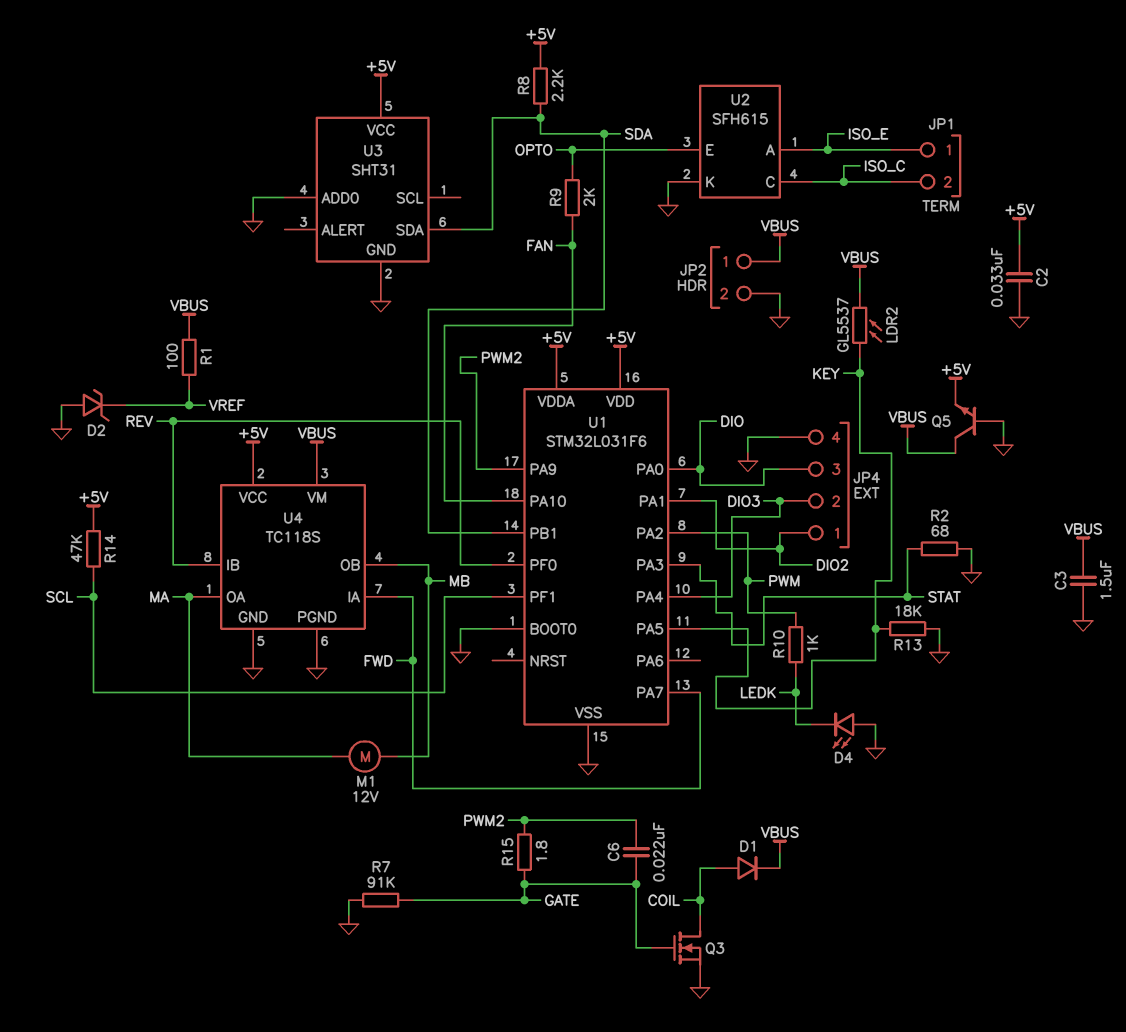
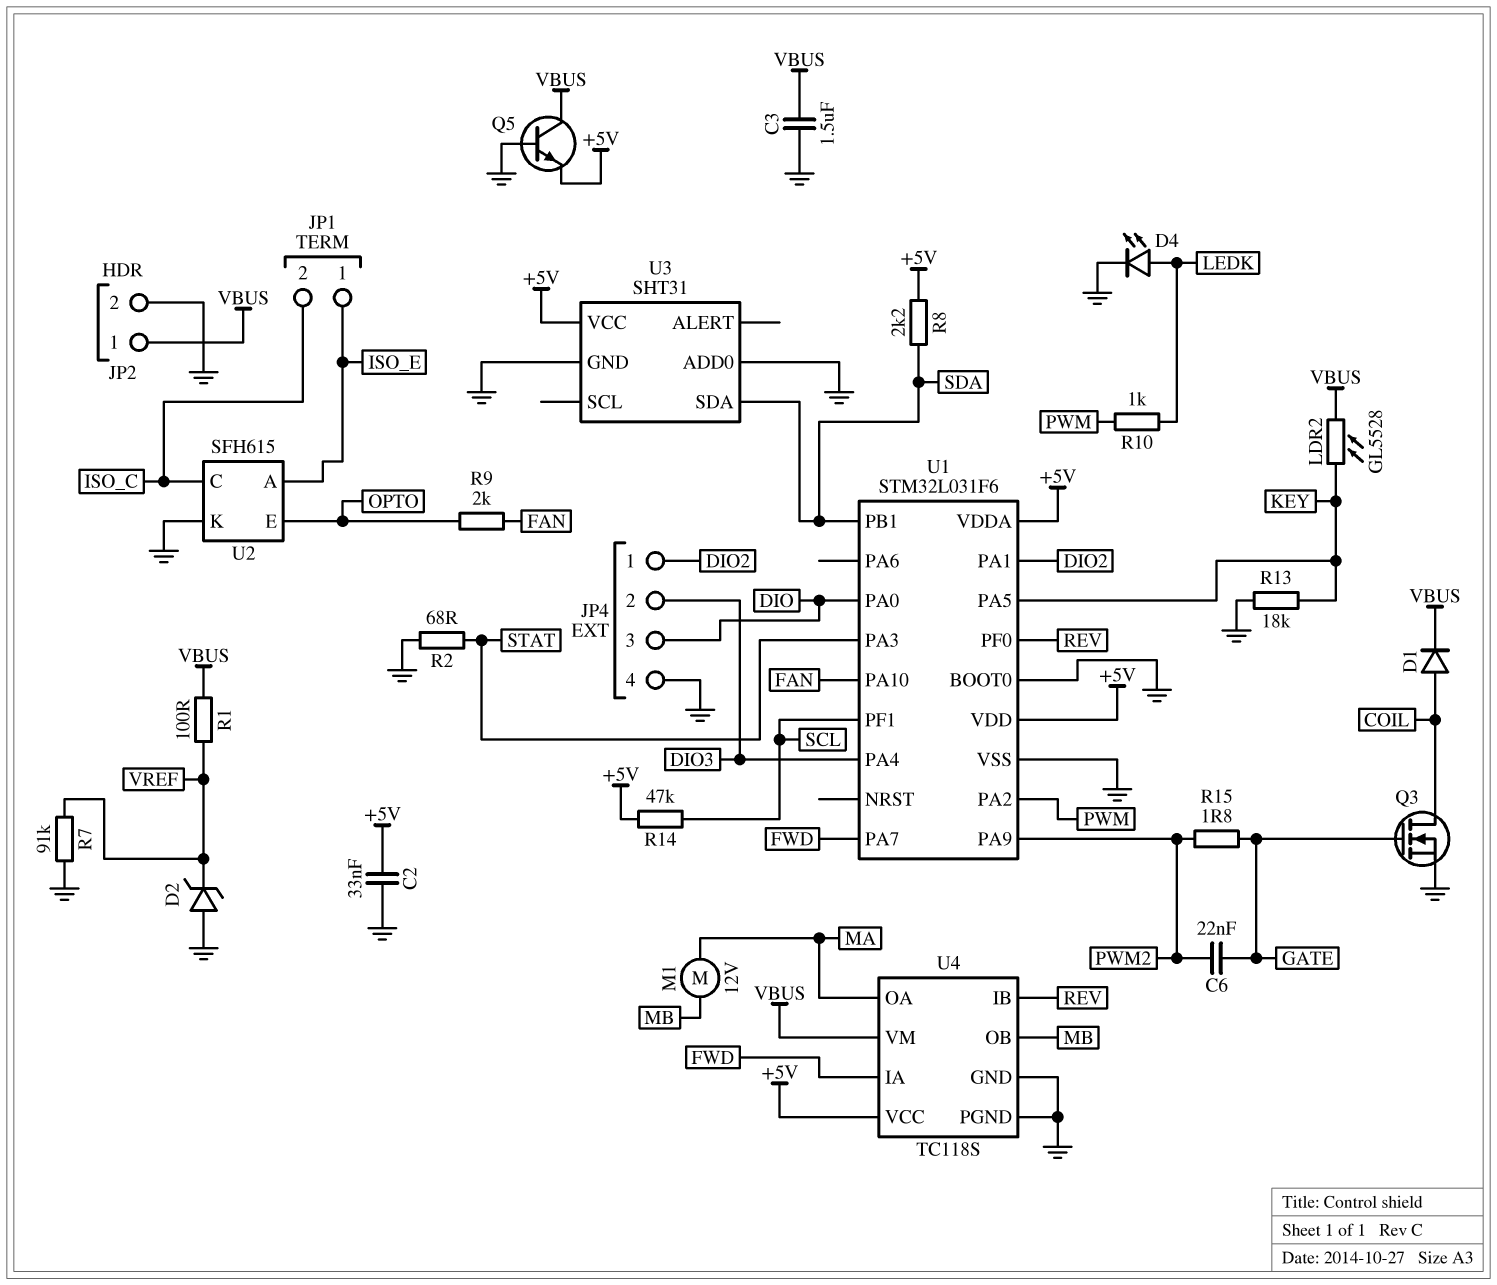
D4: LED (A GND, K LEDK) -> LED (A LEDK, K GND)
LDR2: GL5537 (KEY, VBUS) -> GL5528 (KEY, VBUS)
R7: 91k (GATE, GND) -> 91k (GND, VREF)

